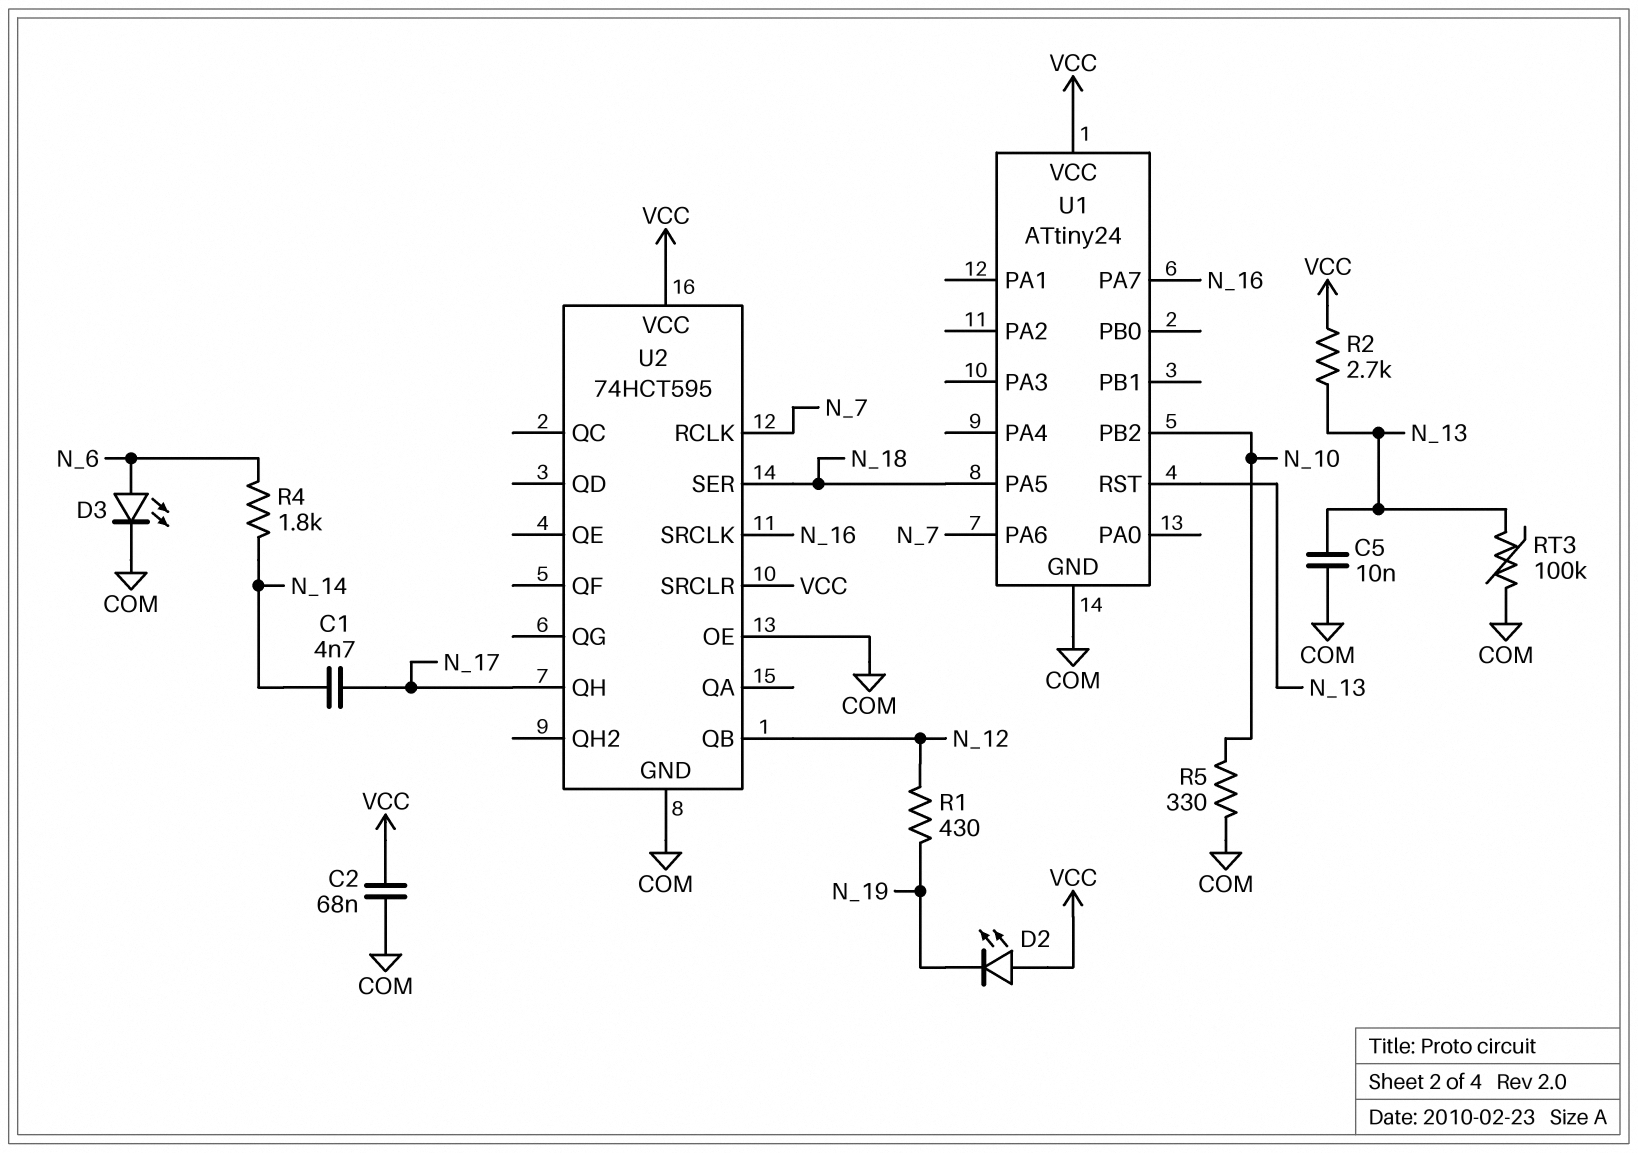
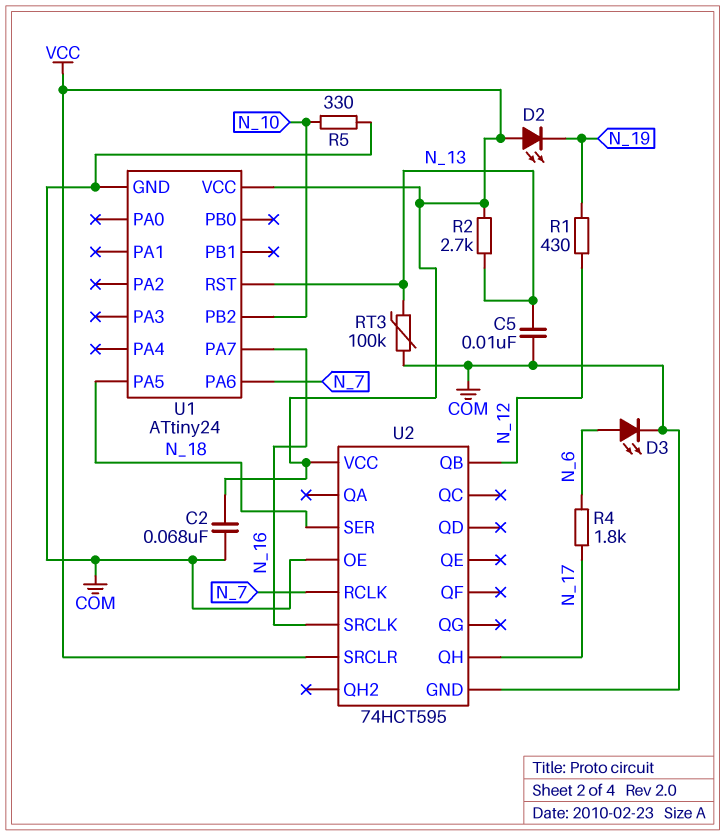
C1: 4.7nF (N_14, N_17) -> none
R4: 1.8k (N_6, N_14) -> 1.8k (N_6, N_17)

